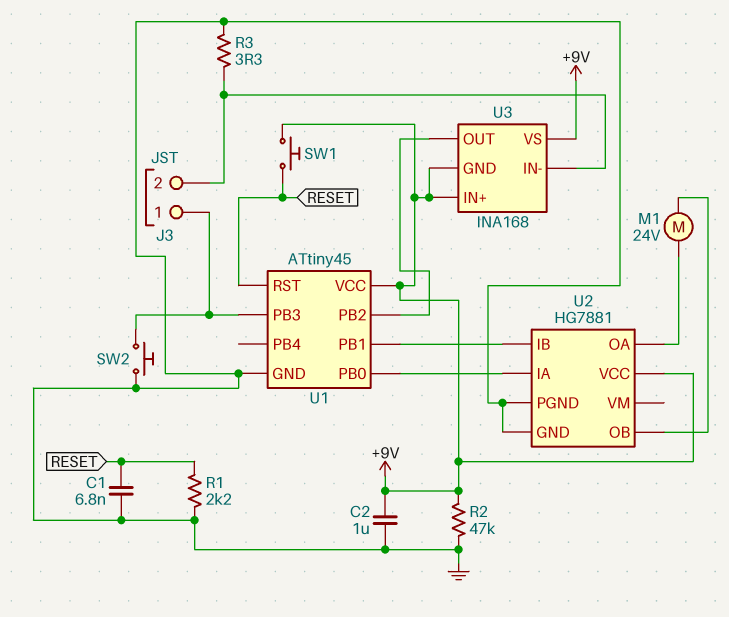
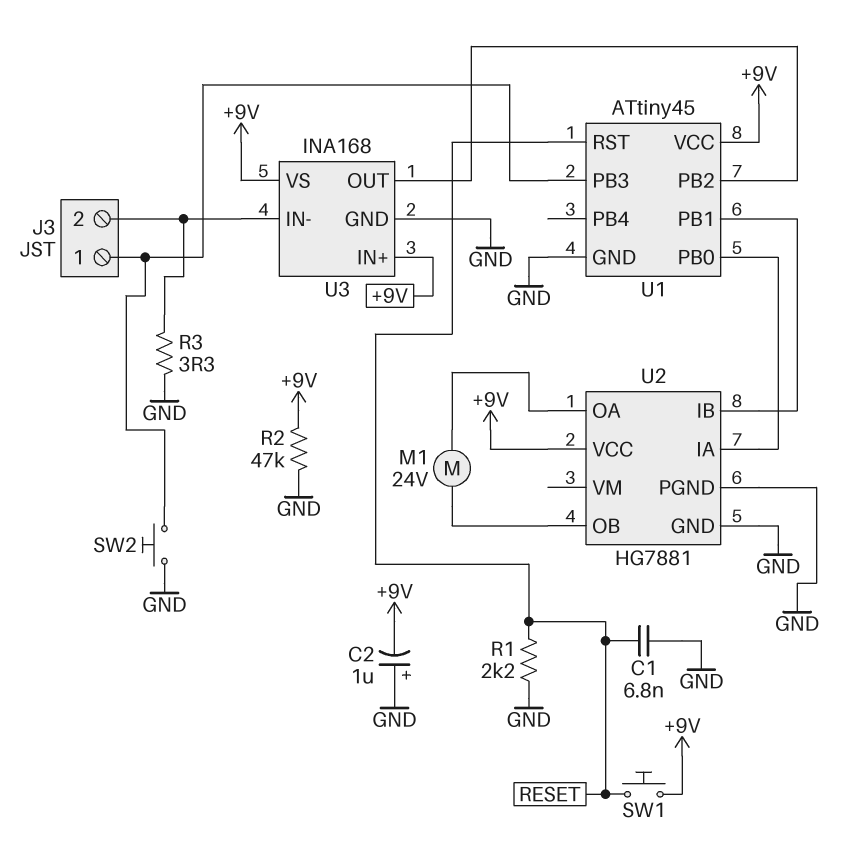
C2: 1uF (+9V, GND) -> 1uF (plus GND, minus +9V)
U3 pin GND: +9V -> GND

